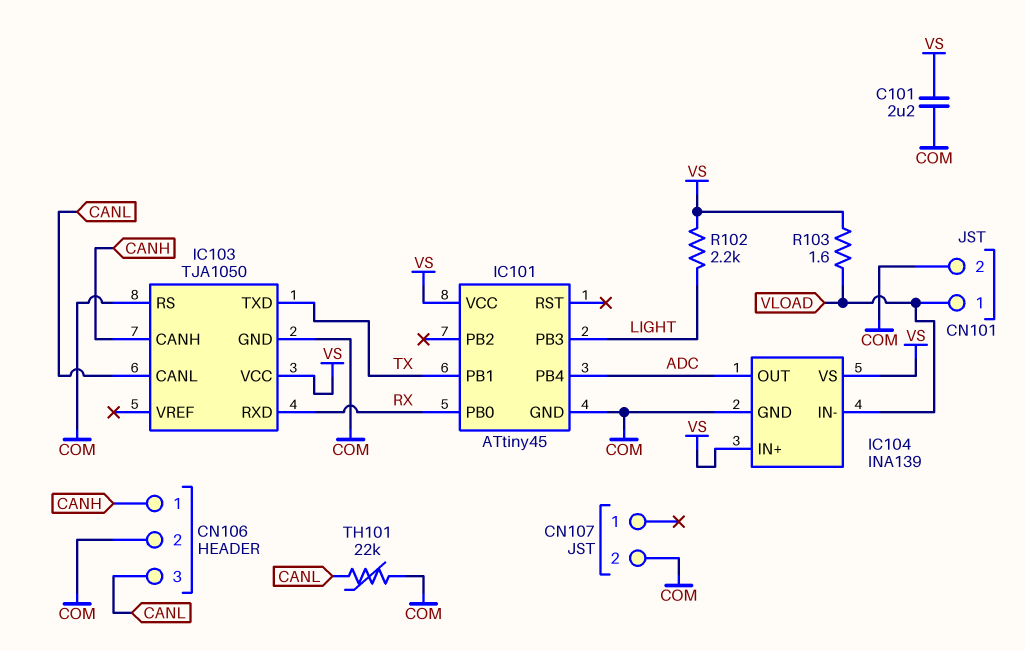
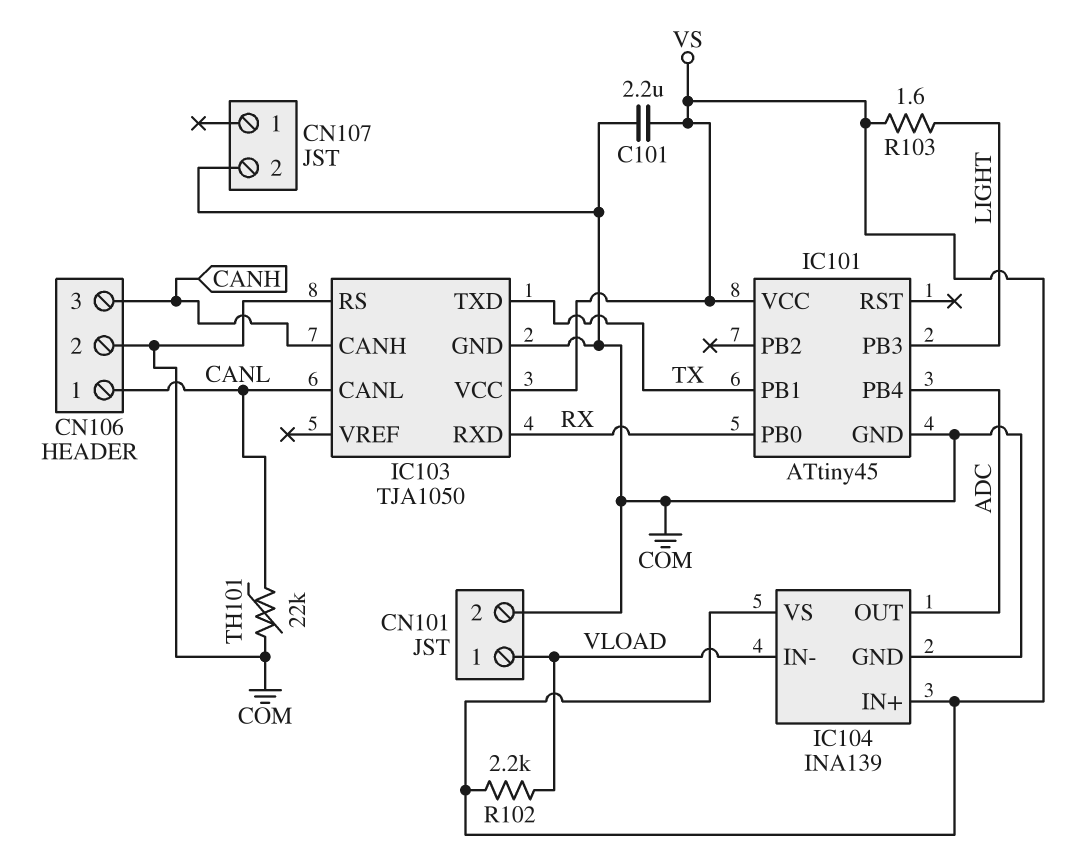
CN106 pin 1: CANH -> CANL
CN106 pin 3: CANL -> CANH
R102: 2.2k (LIGHT, VS) -> 2.2k (VLOAD, VS)
R103: 1.6 (VLOAD, VS) -> 1.6 (LIGHT, VS)

